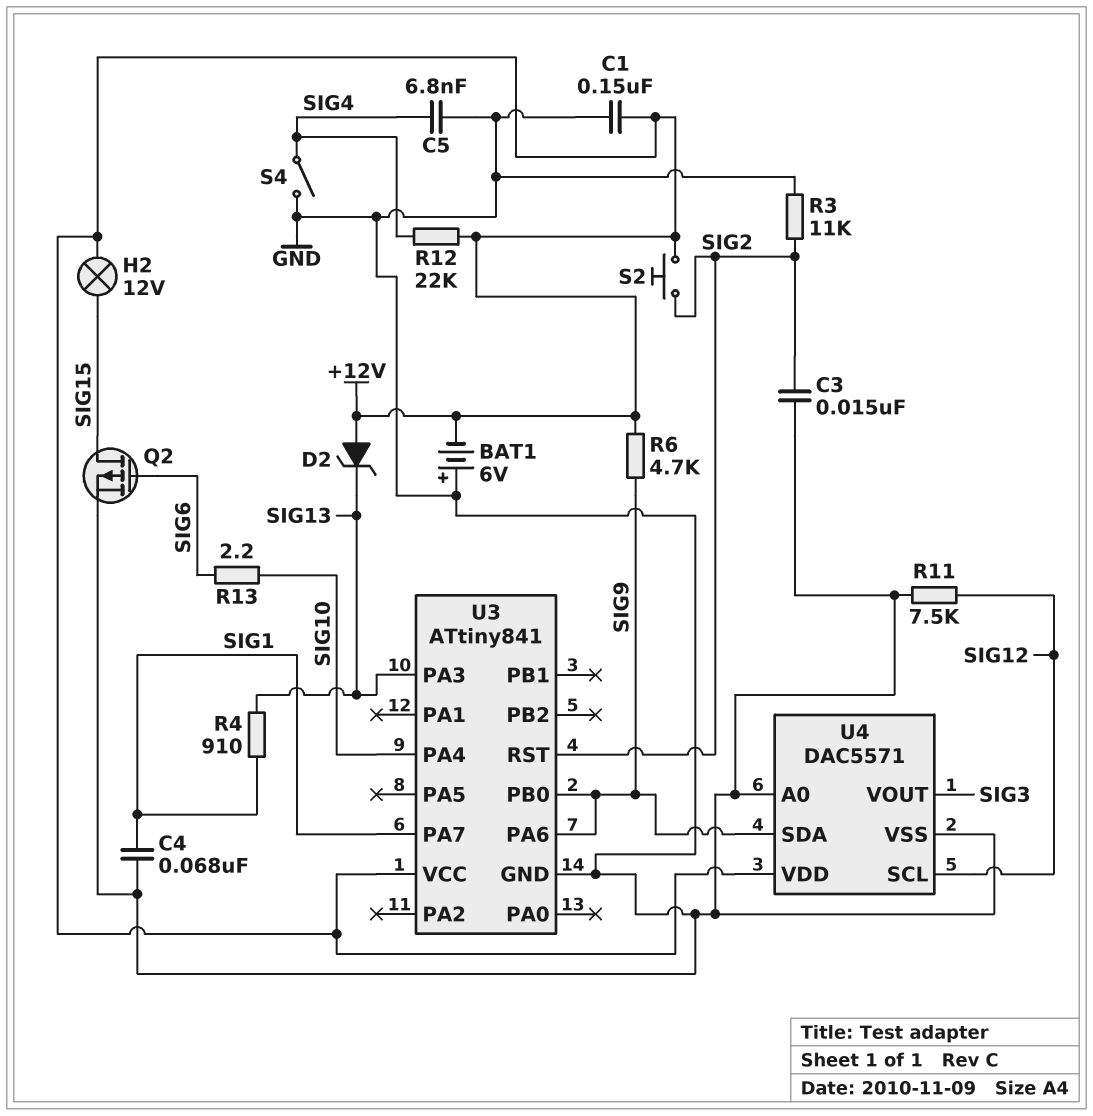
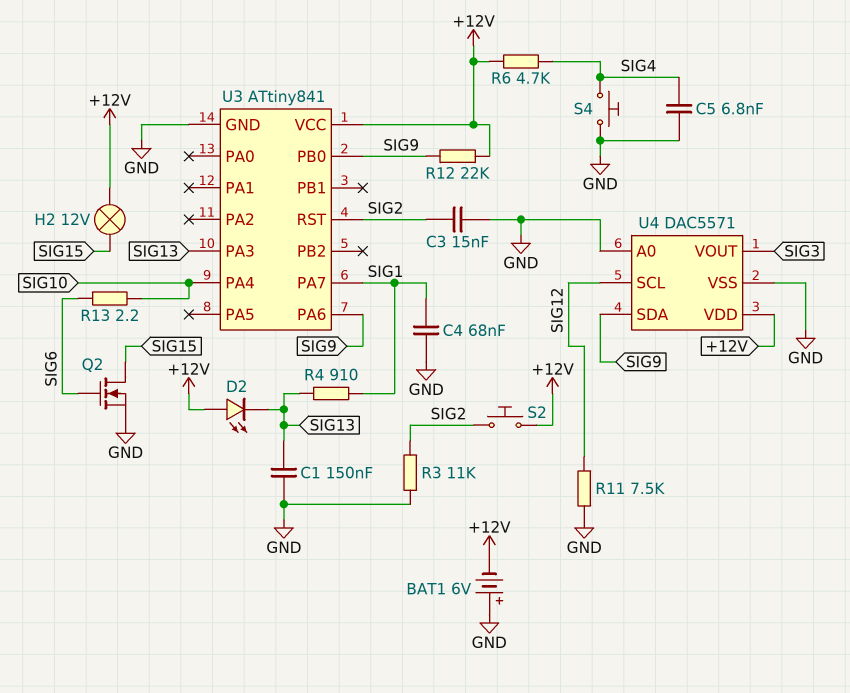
C1: 150nF (+12V, GND) -> 150nF (GND, SIG13)
D2: zener (A +12V, K SIG13) -> LED (A +12V, K SIG13)
Q2: PMOS (G SIG6, D SIG15, S GND) -> NMOS (G SIG6, D SIG15, S GND)
R6: 4.7k (+12V, SIG9) -> 4.7k (+12V, SIG4)
R12: 22k (+12V, SIG4) -> 22k (+12V, SIG9)
S4: switch (GND, SIG4) -> button (GND, SIG4)

